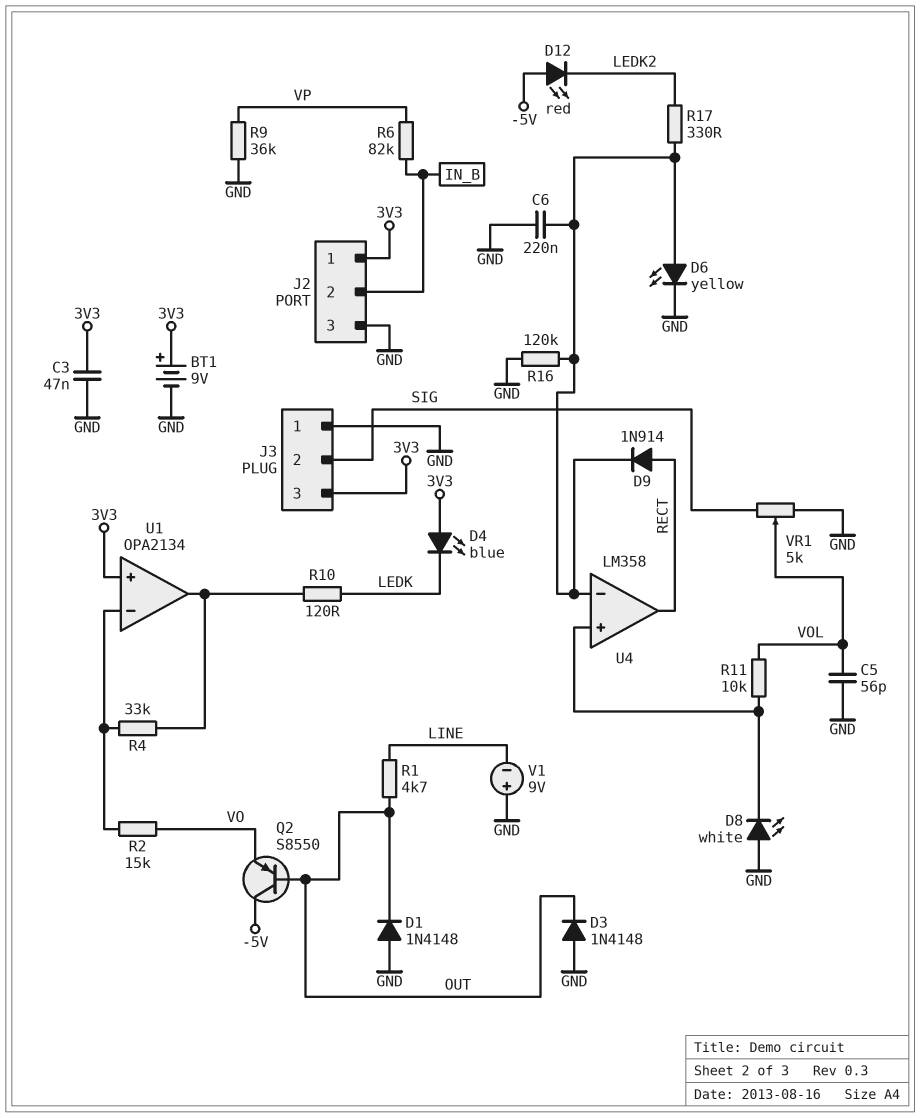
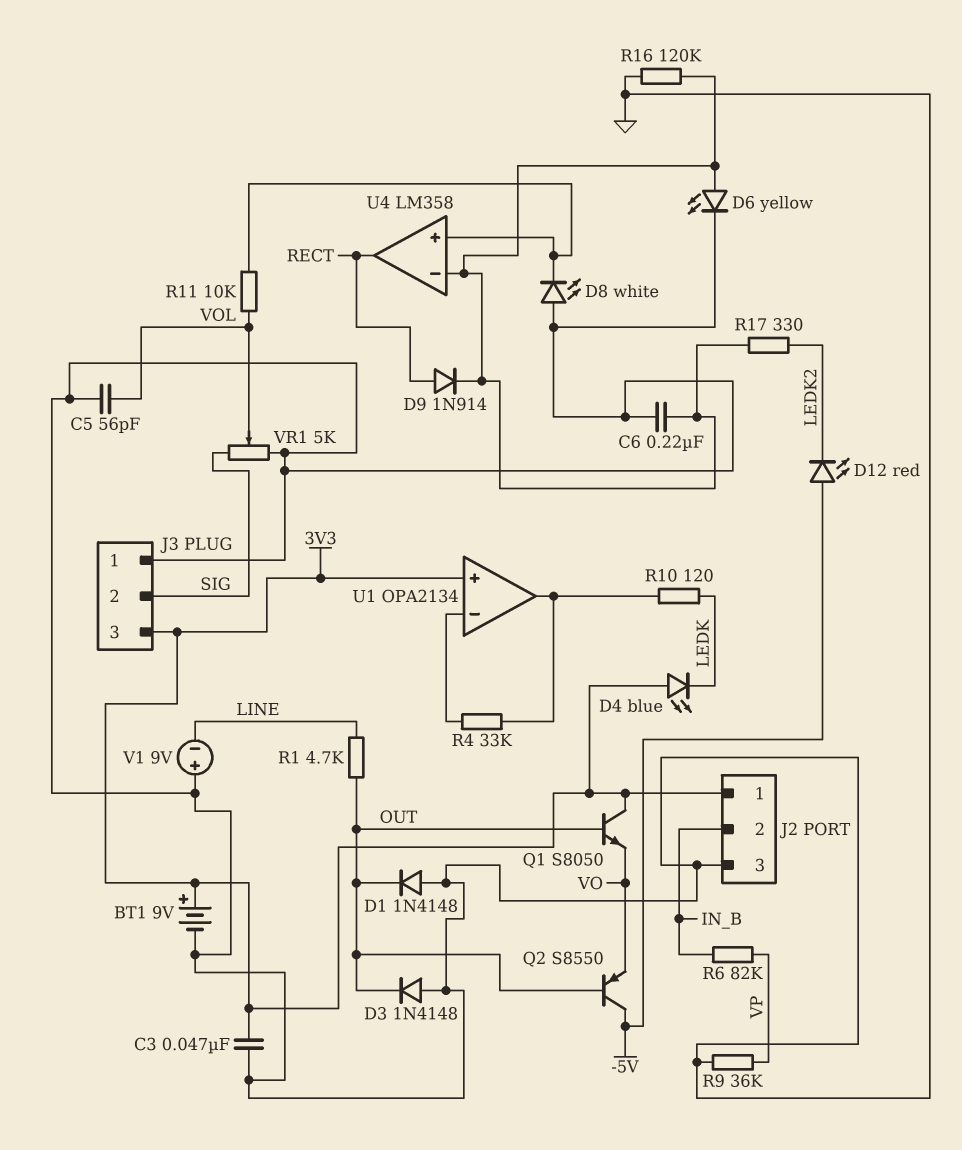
Q1: none -> NPN S8050 (B OUT, C 3V3, E VO)
R2: 15k (U1/in-, VO) -> none

